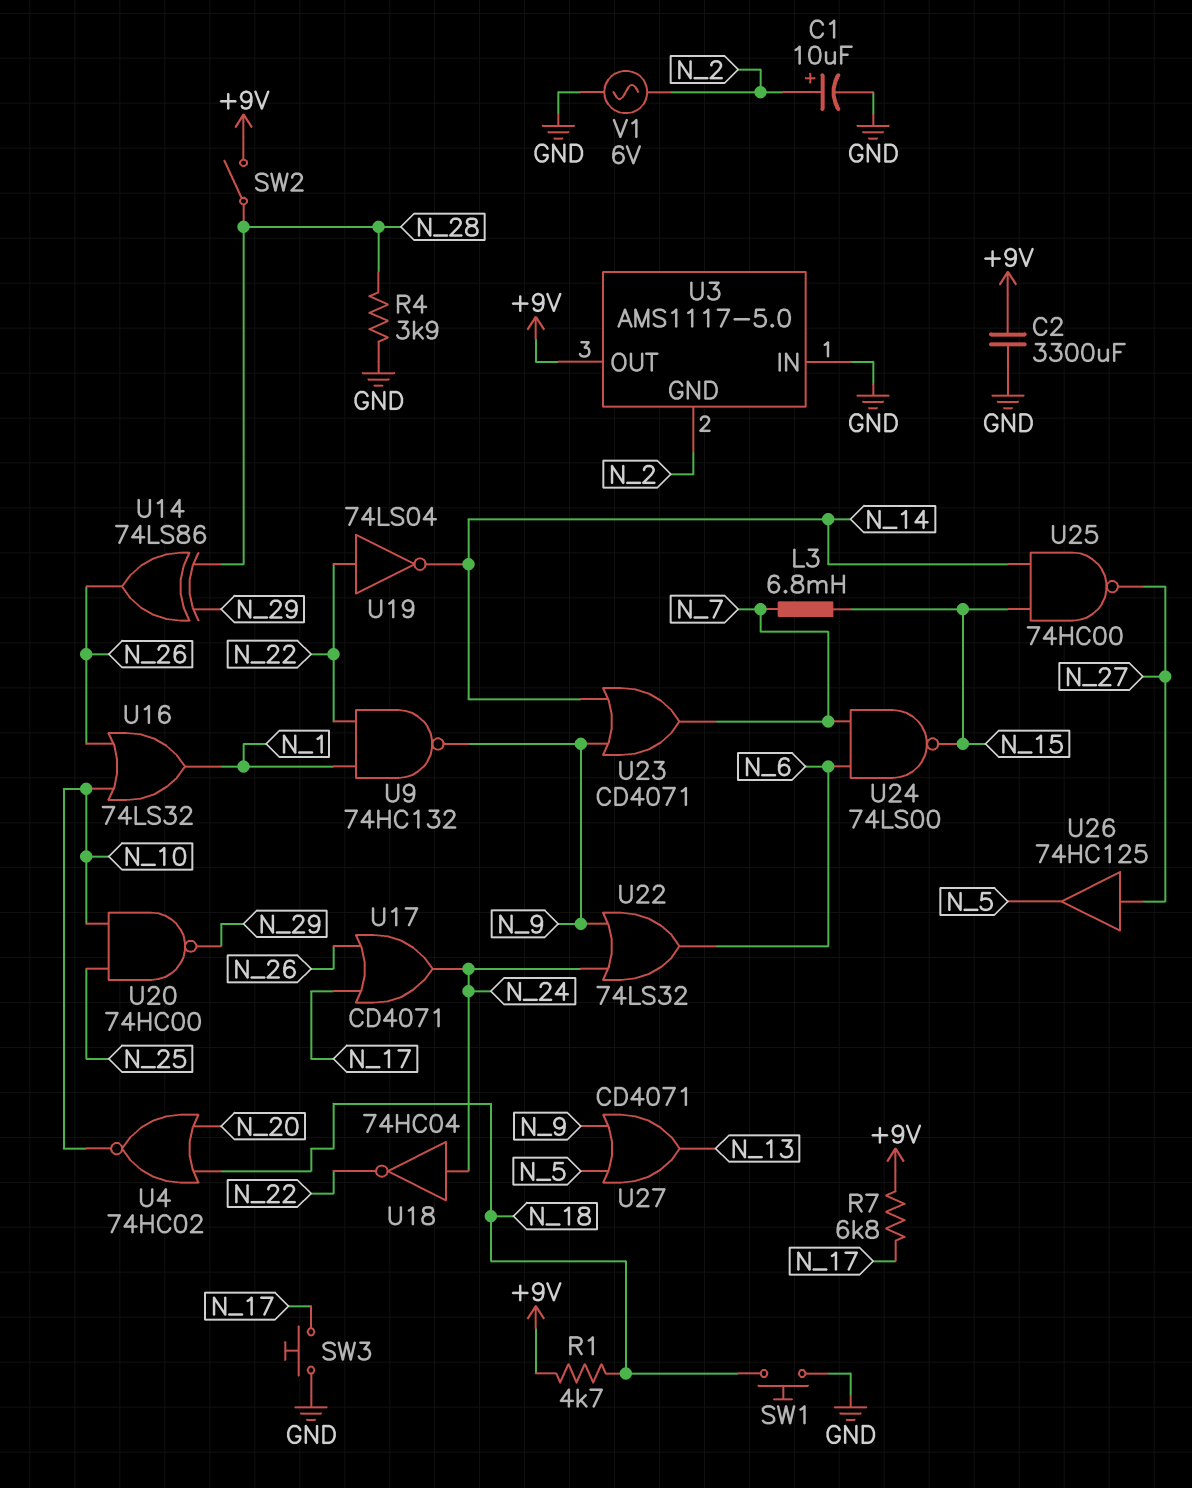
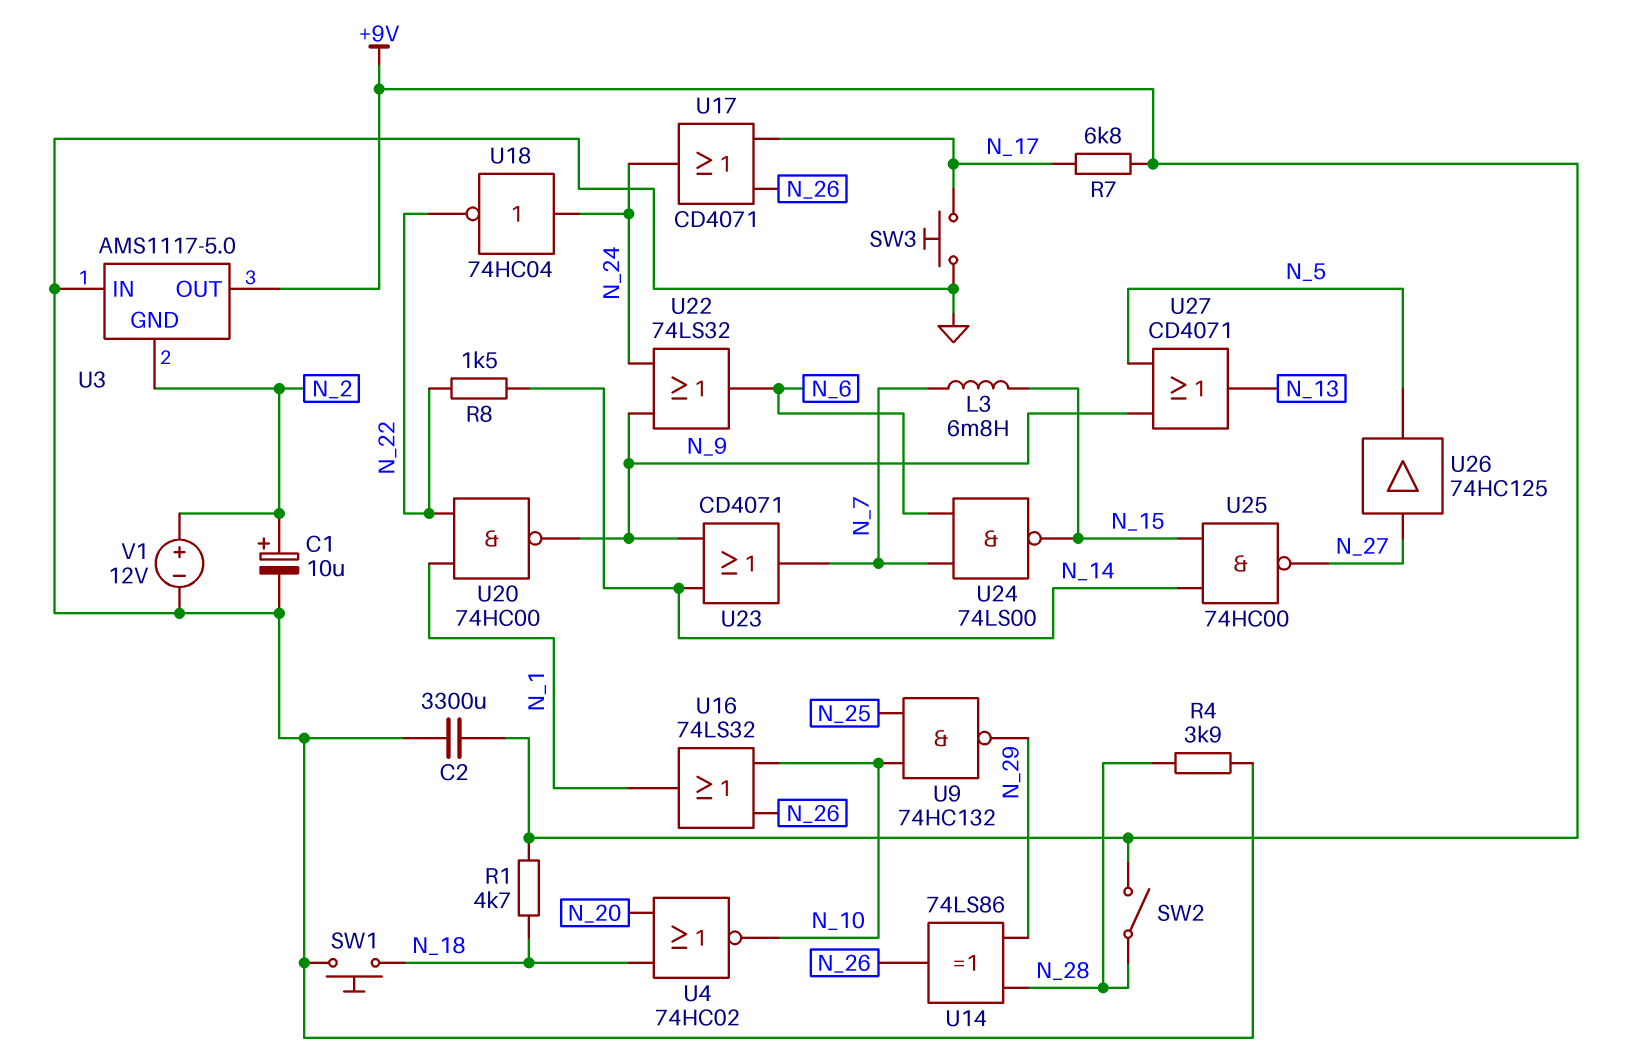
R8: none -> 1.5k (N_14, N_22)
U9: NAND 74HC132 (in N_1, in N_22, out N_9) -> NAND 74HC132 (in N_10, in N_25, out N_29)
U19: NOT 74LS04 (in N_22, out N_14) -> none
U20: NAND 74HC00 (in N_10, in N_25, out N_29) -> NAND 74HC00 (in N_1, in N_22, out N_9)
V1: AC 6V (GND, N_2) -> 12V (plus N_2, minus GND)

